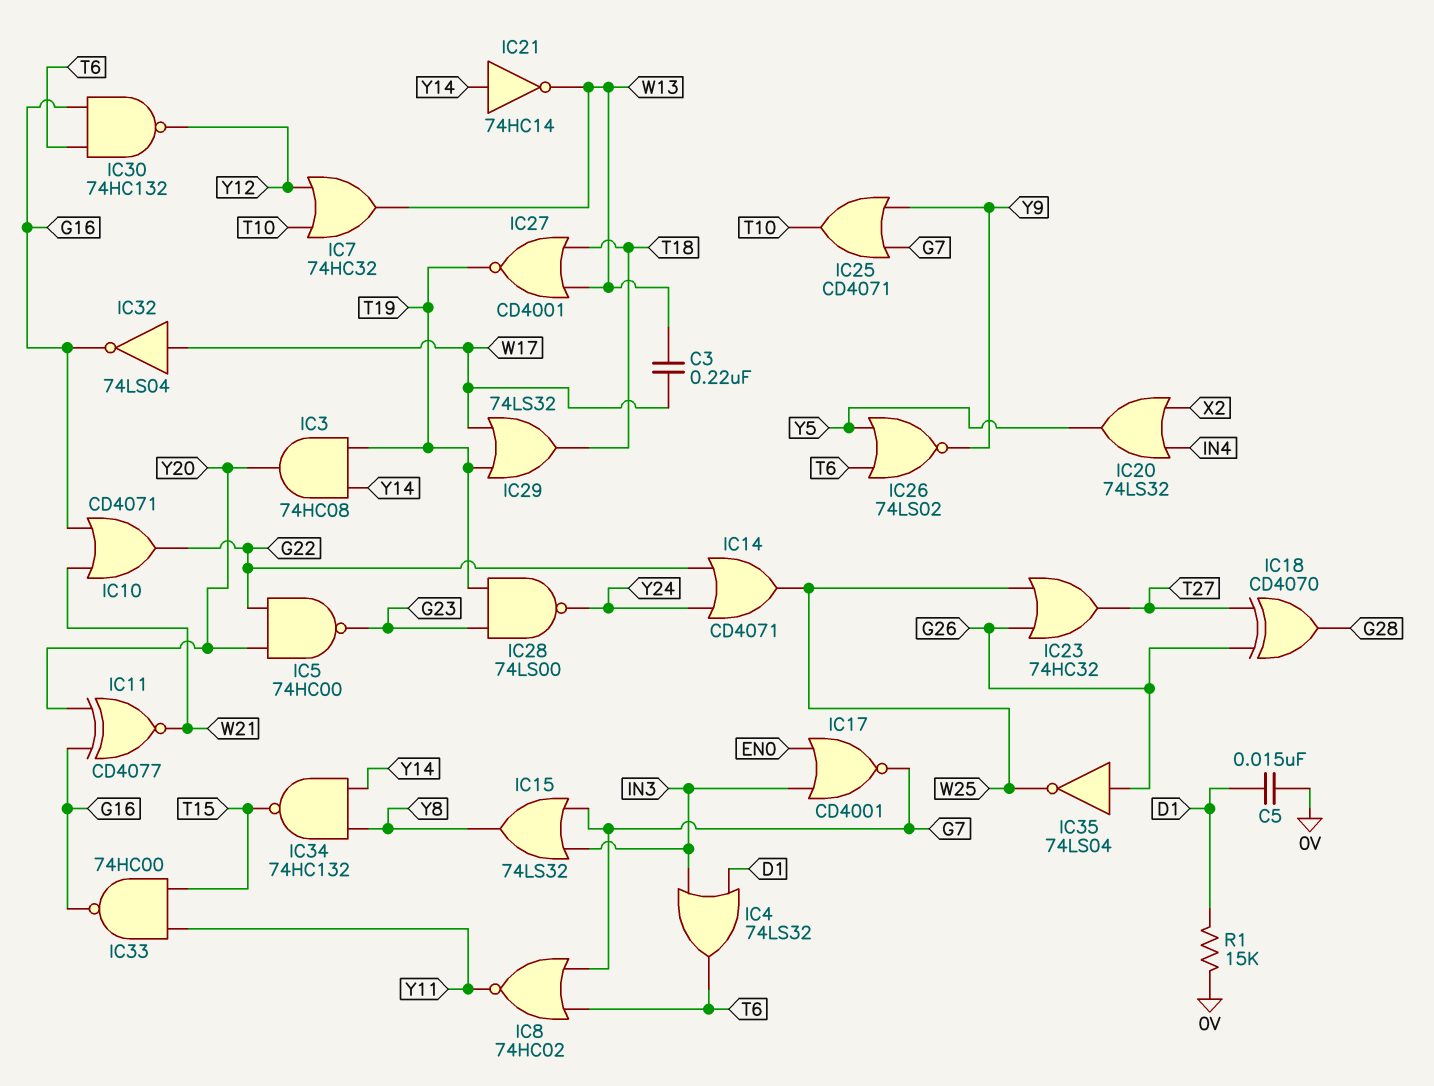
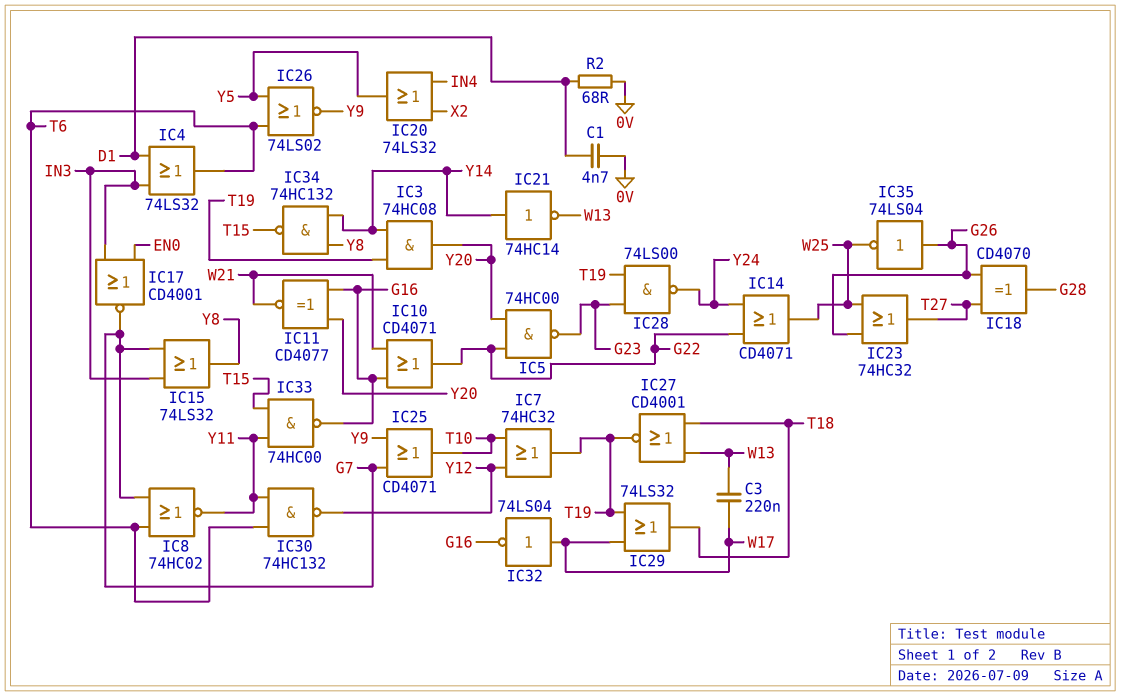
C1: none -> 4.7nF (0V, D1)
C5: 15nF (0V, D1) -> none
IC7: OR 74HC32 (in T10, in Y12, out W13) -> OR 74HC32 (in T10, in Y12, out T19)
IC30: NAND 74HC132 (in G16, in T6, out Y12) -> NAND 74HC132 (in T6, in Y11, out Y12)
R1: 15k (0V, D1) -> none
R2: none -> 68 (0V, D1)

